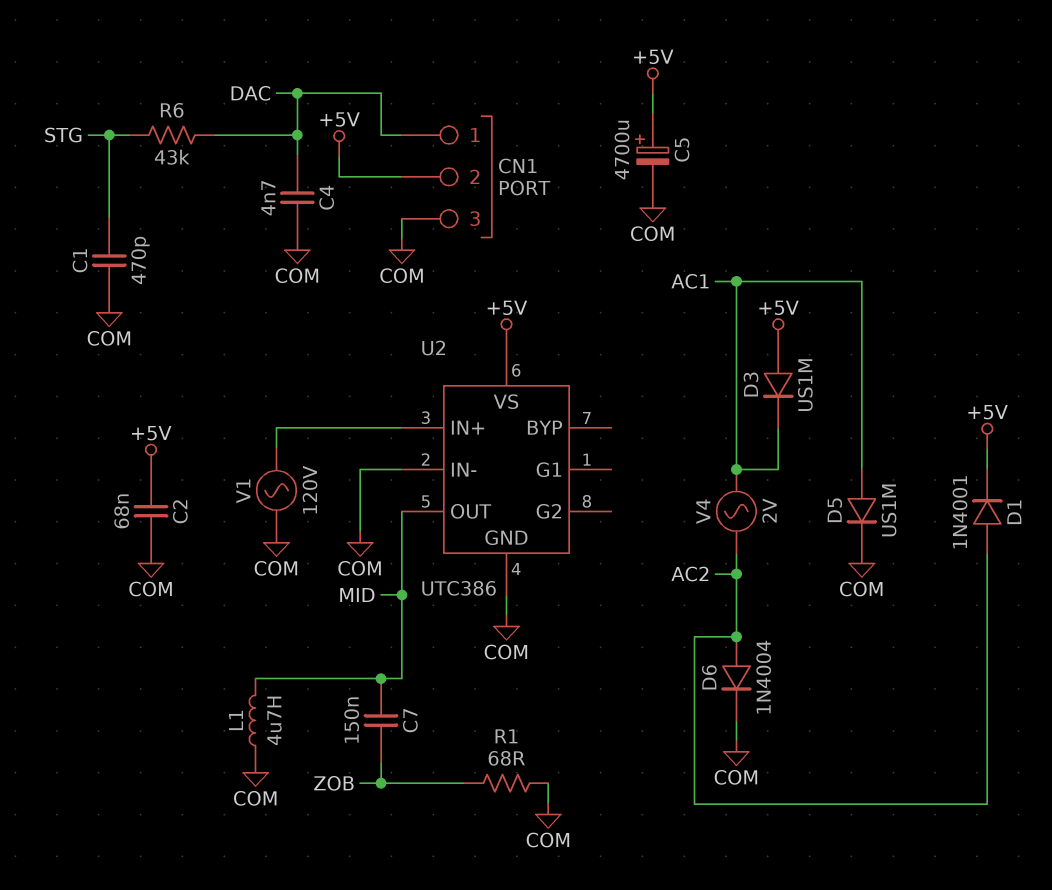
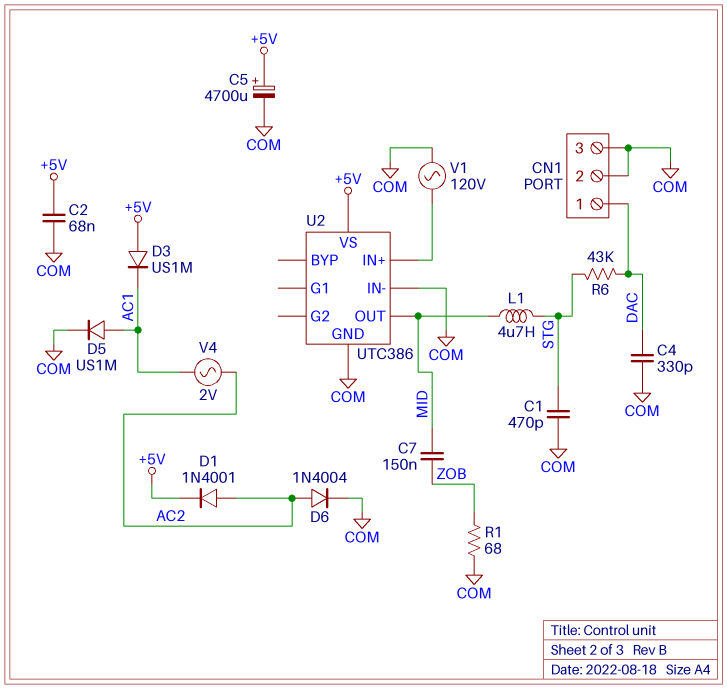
C4: 4.7nF (COM, DAC) -> 330pF (COM, DAC)
CN1 pin 2: +5V -> COM
L1: 4.7uH (COM, MID) -> 4.7uH (MID, STG)

